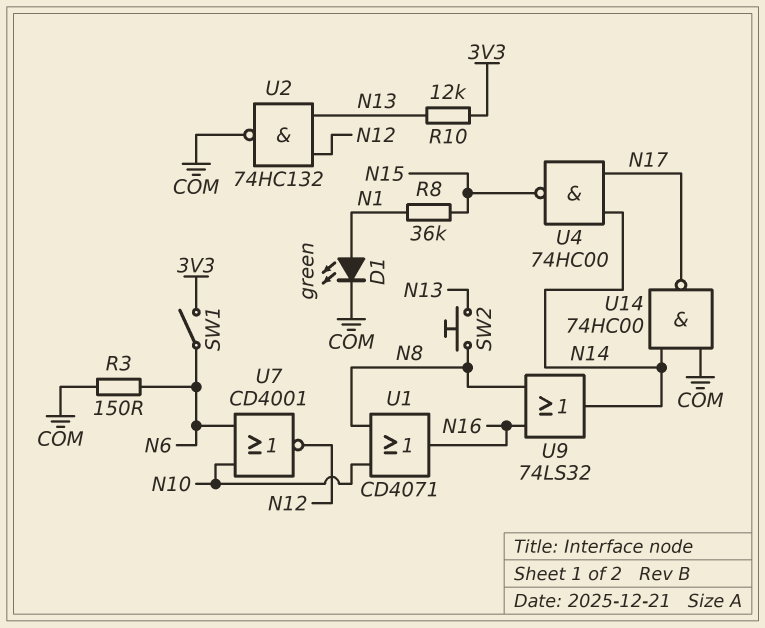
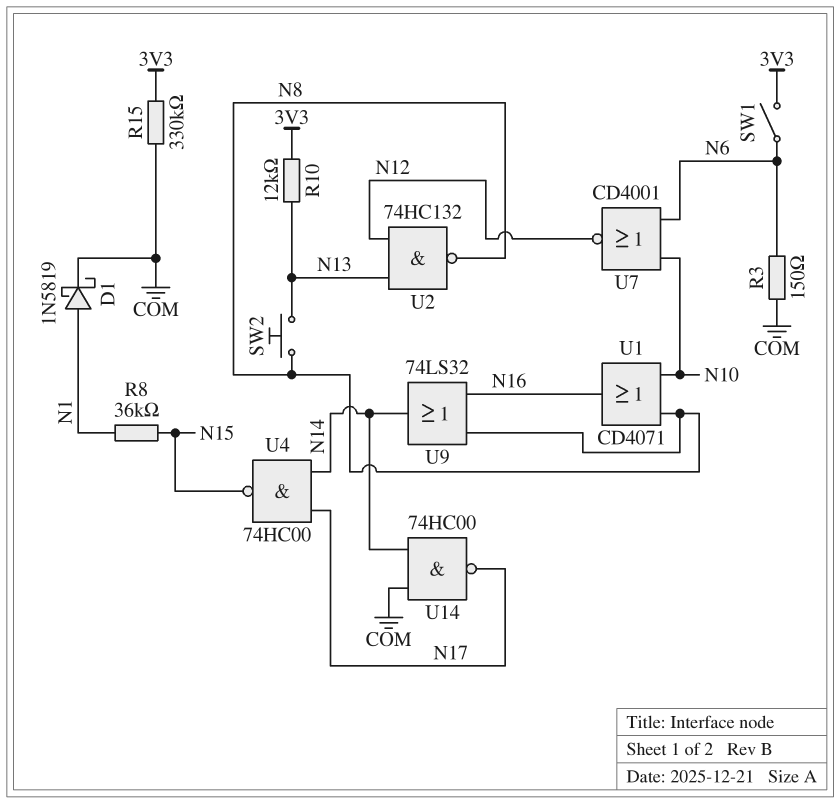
D1: LED green (A N1, K COM) -> schottky 1N5819 (A N1, K COM)
R15: none -> 330k (3V3, COM)
U2: NAND 74HC132 (in N12, in N13, out COM) -> NAND 74HC132 (in N12, in N13, out N8)

